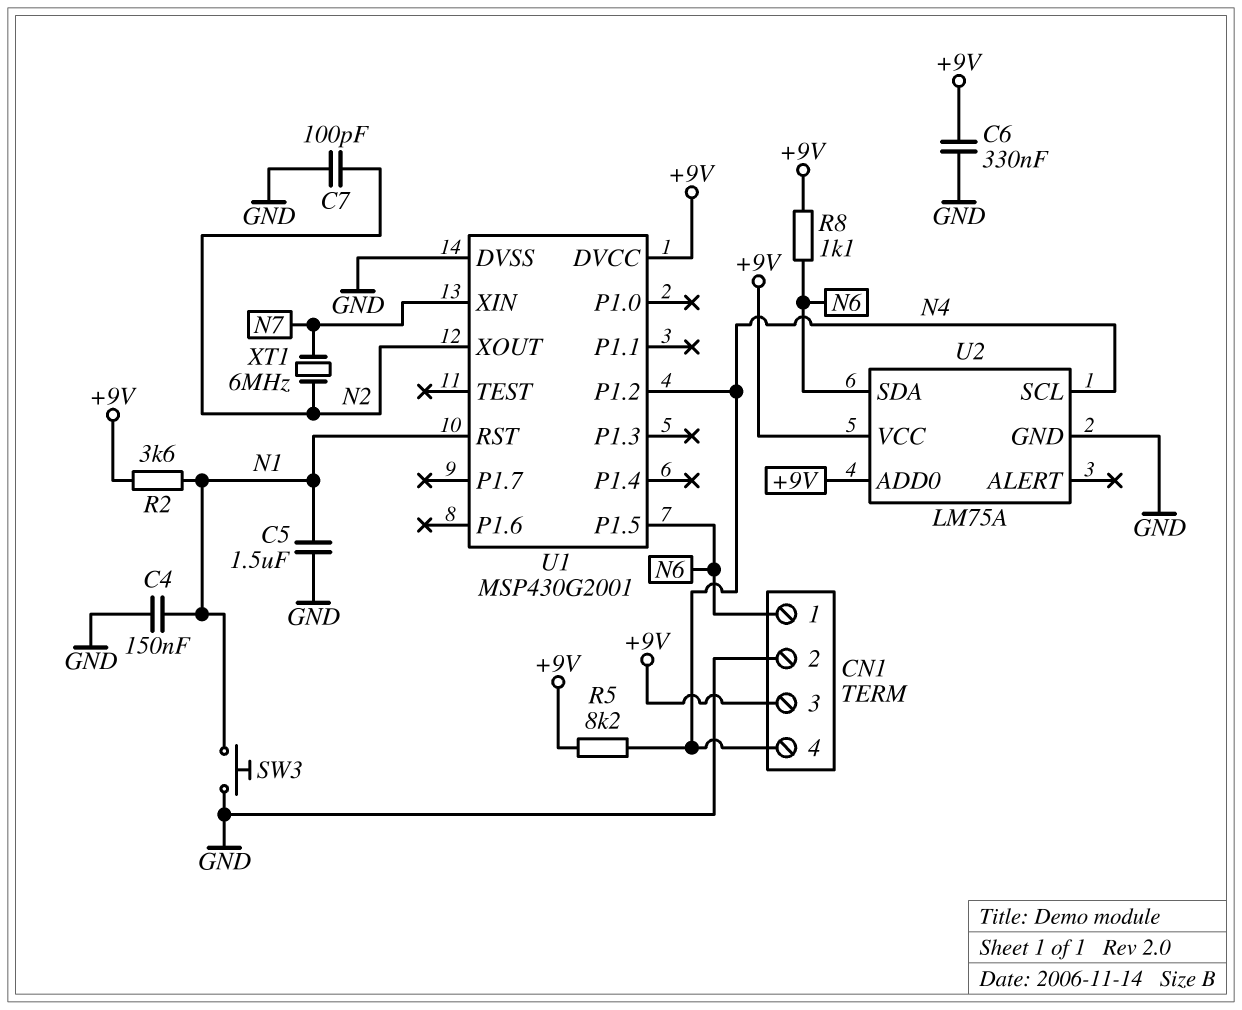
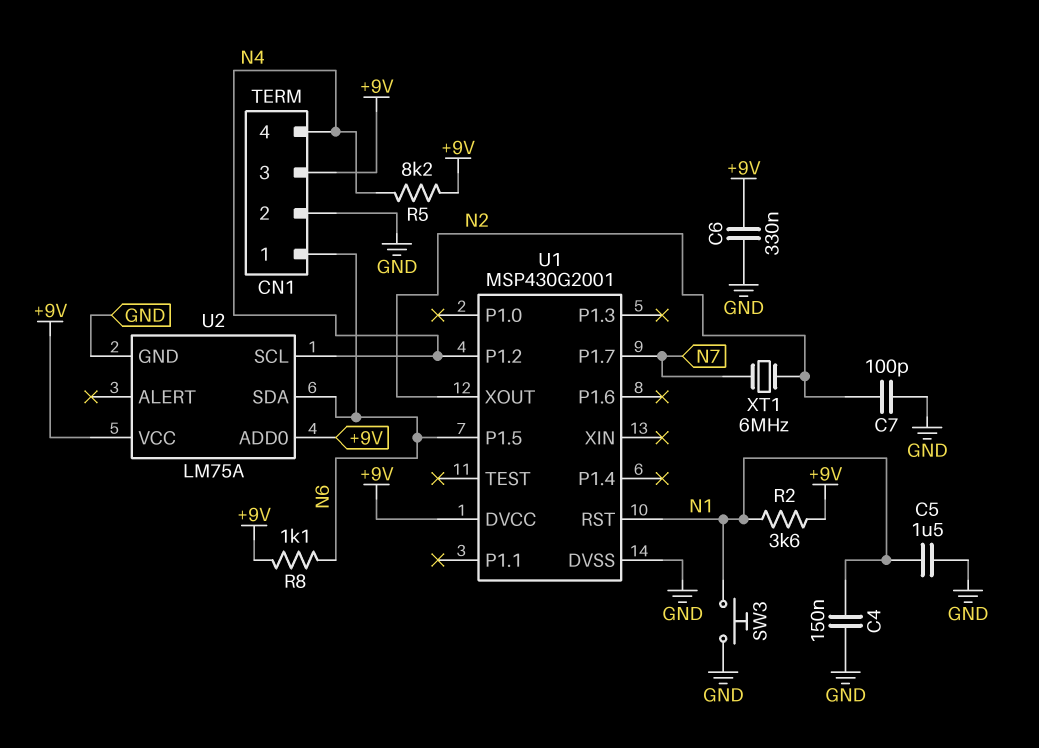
U1 pin P1.7: none -> N7
U1 pin XIN: N7 -> none

